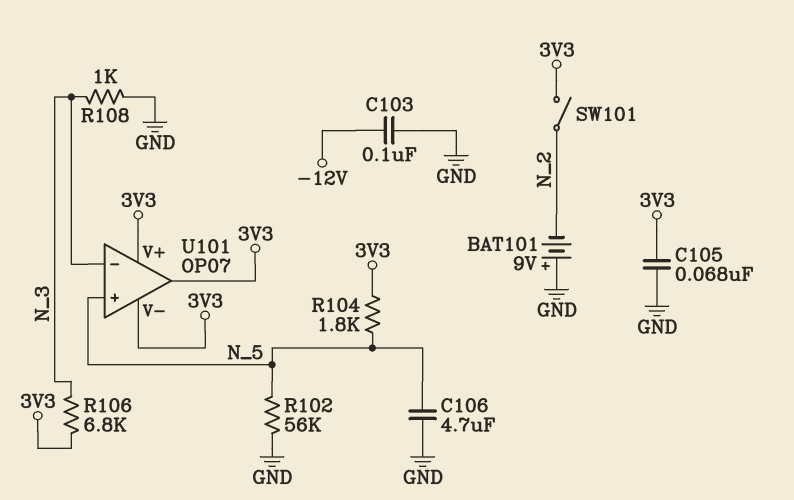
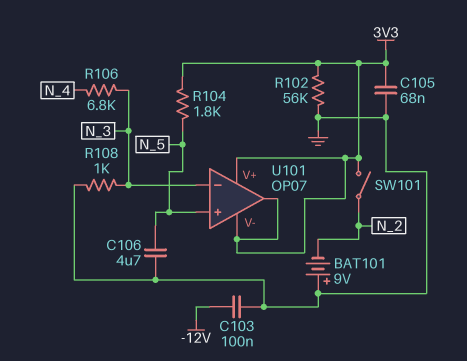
R102: 56k (GND, N_5) -> 56k (3V3, GND)
R106: 6.8k (3V3, N_3) -> 6.8k (N_3, N_4)

